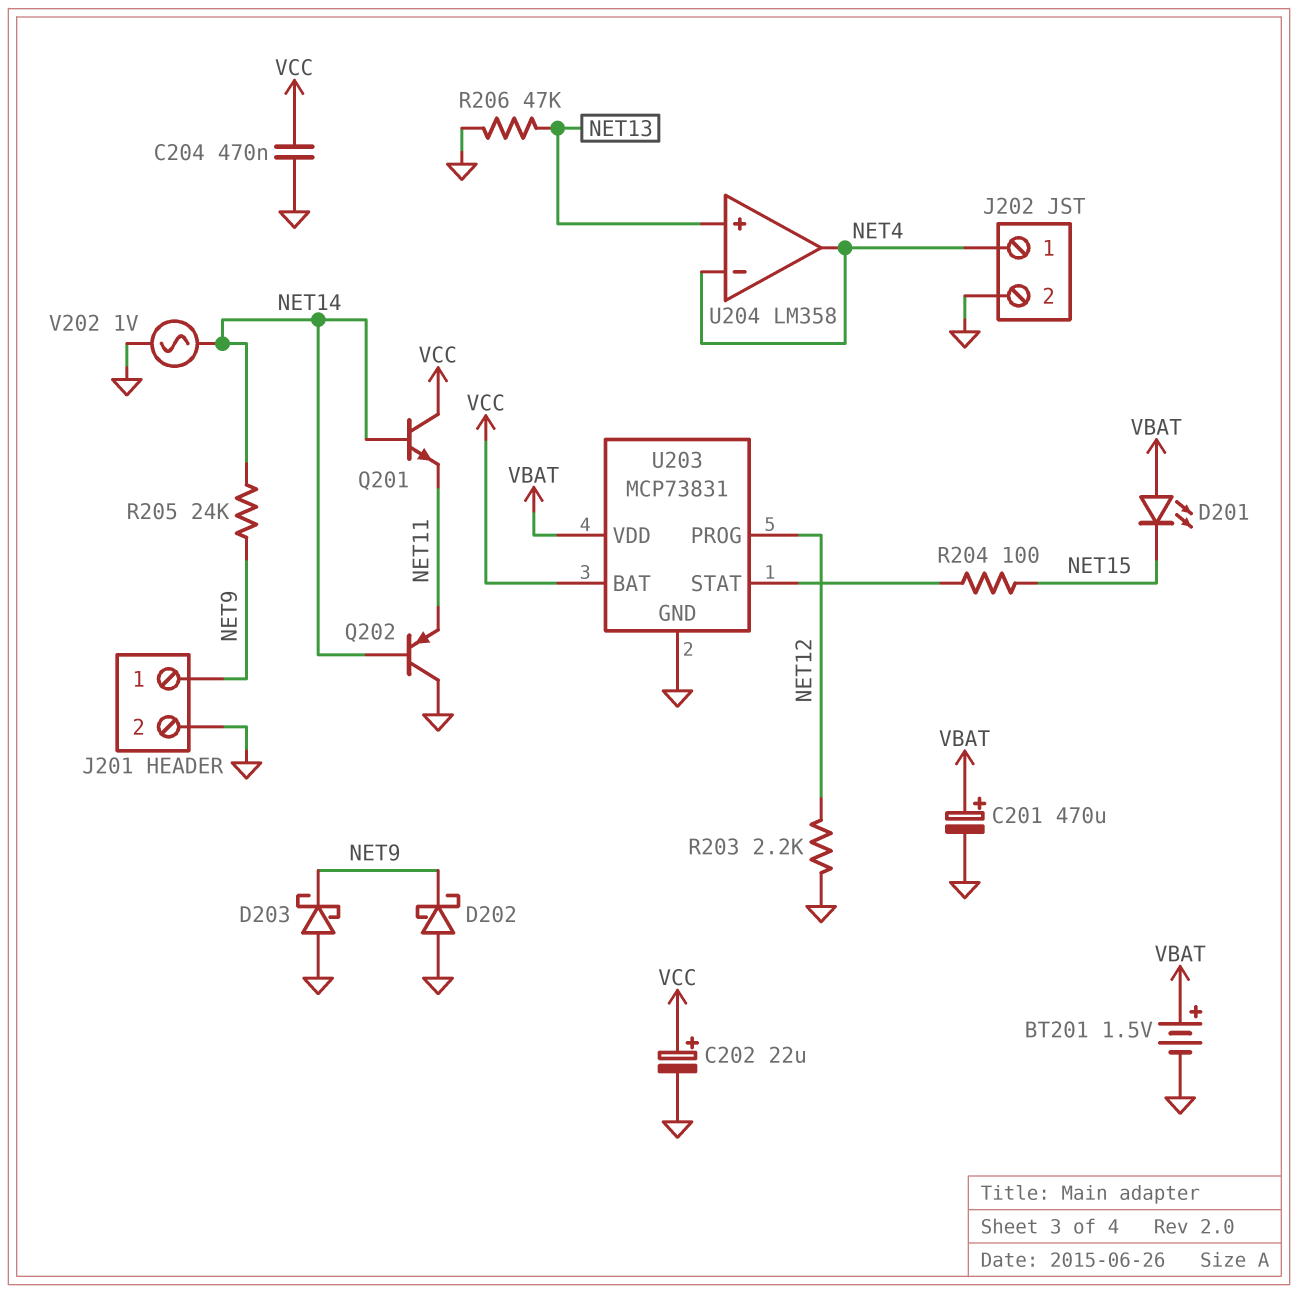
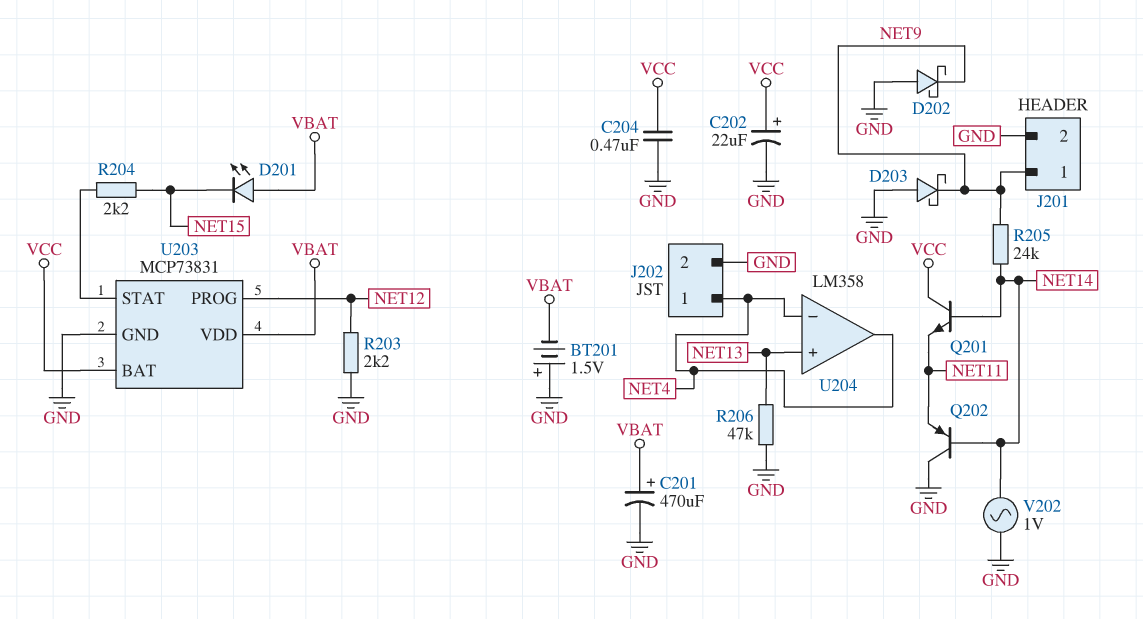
BT201: 1.5V (plus VBAT, minus GND) -> 1.5V (plus GND, minus VBAT)
R204: 100 (NET15, U203/STAT) -> 2.2k (NET15, U203/STAT)

